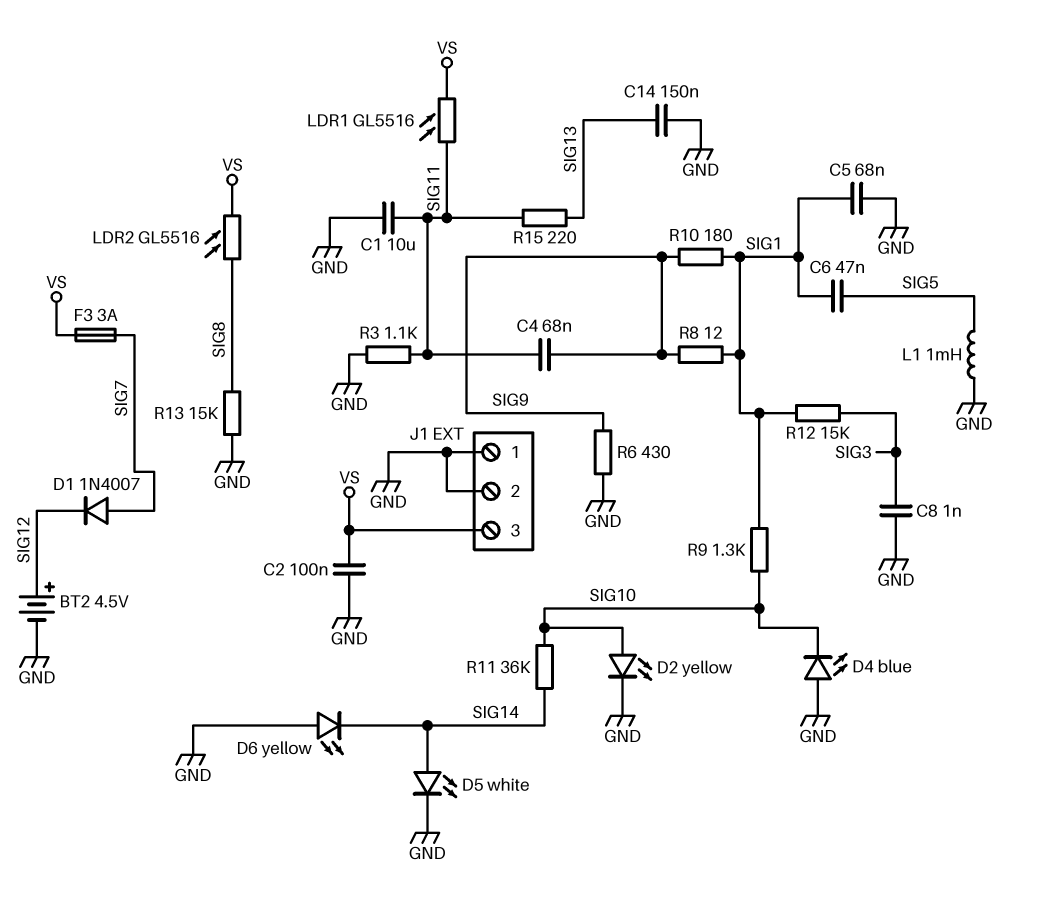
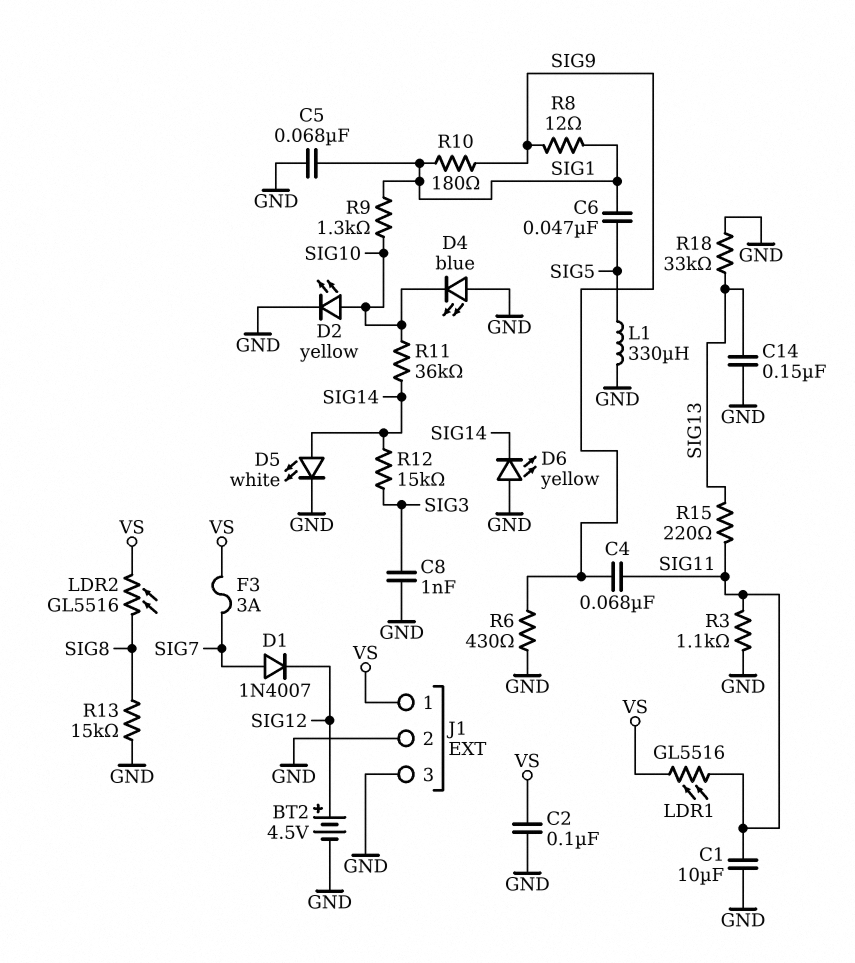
J1 pin 1: GND -> VS
J1 pin 3: VS -> GND
L1: 1mH (GND, SIG5) -> 330uH (GND, SIG5)
R12: 15k (SIG1, SIG3) -> 15k (SIG3, SIG14)
R18: none -> 33k (GND, SIG13)

